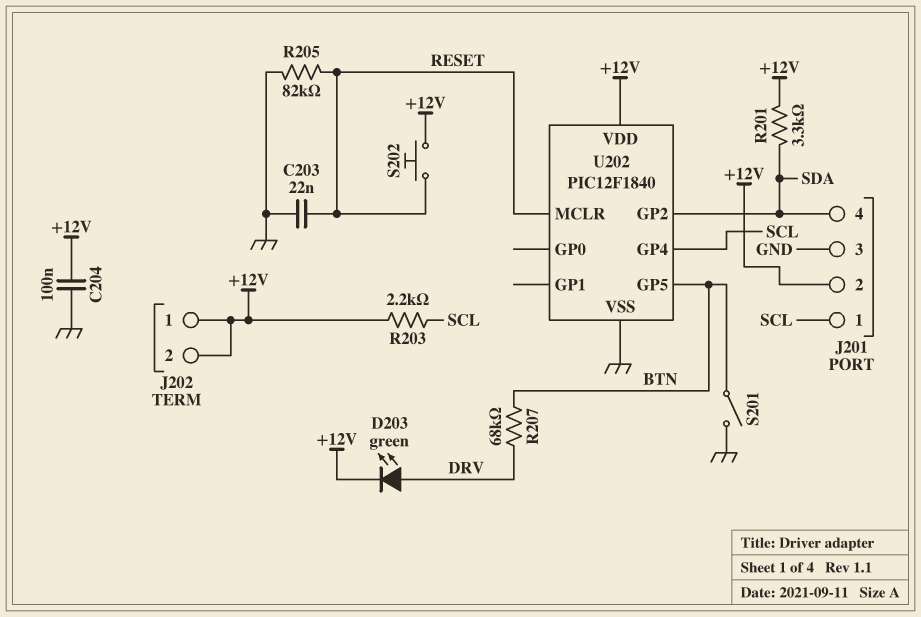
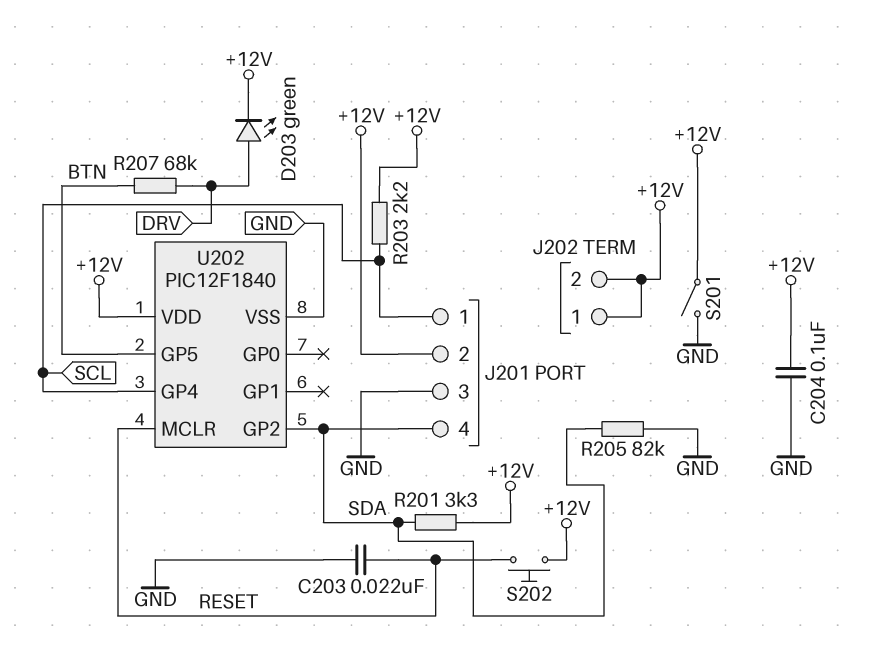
R205: 82k (GND, RESET) -> 82k (GND, SDA)
S201: switch (BTN, GND) -> switch (+12V, GND)

